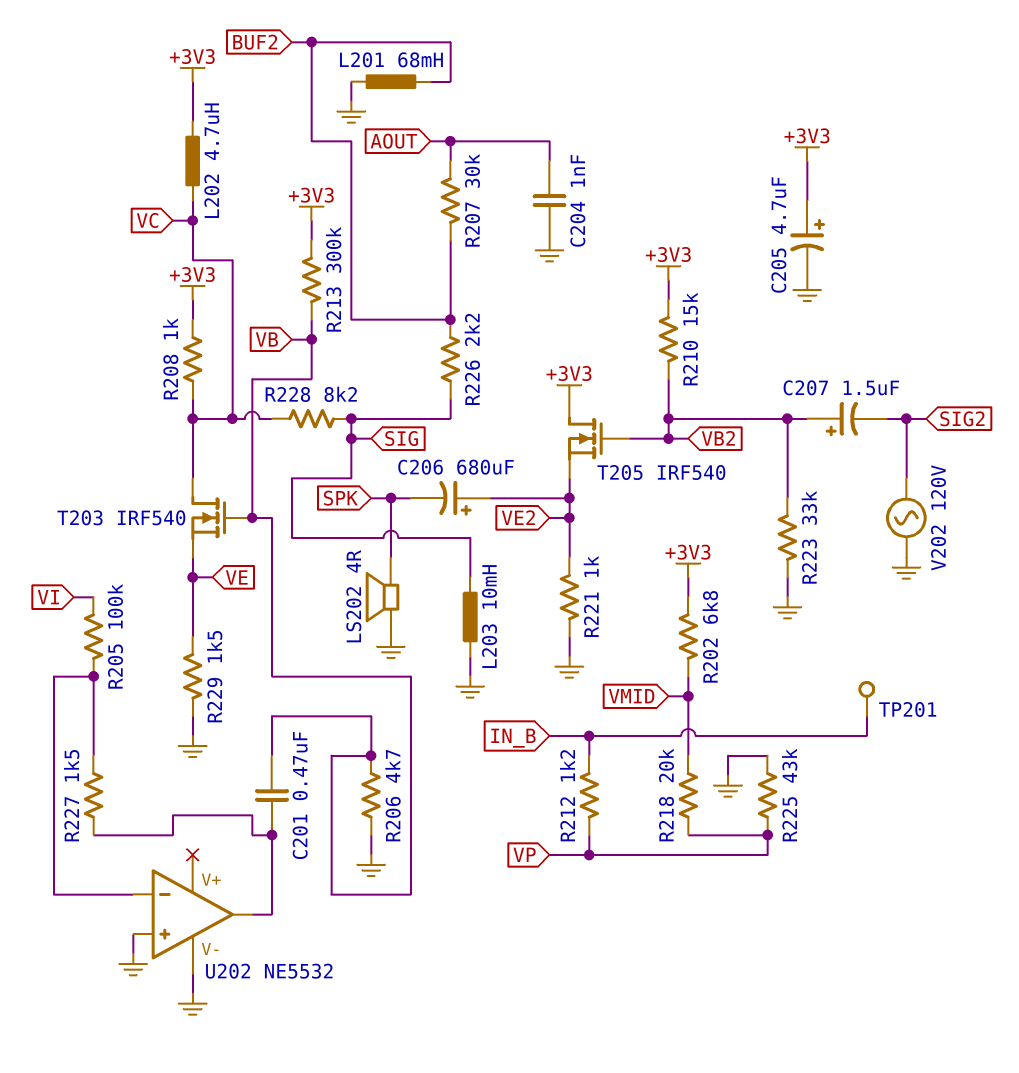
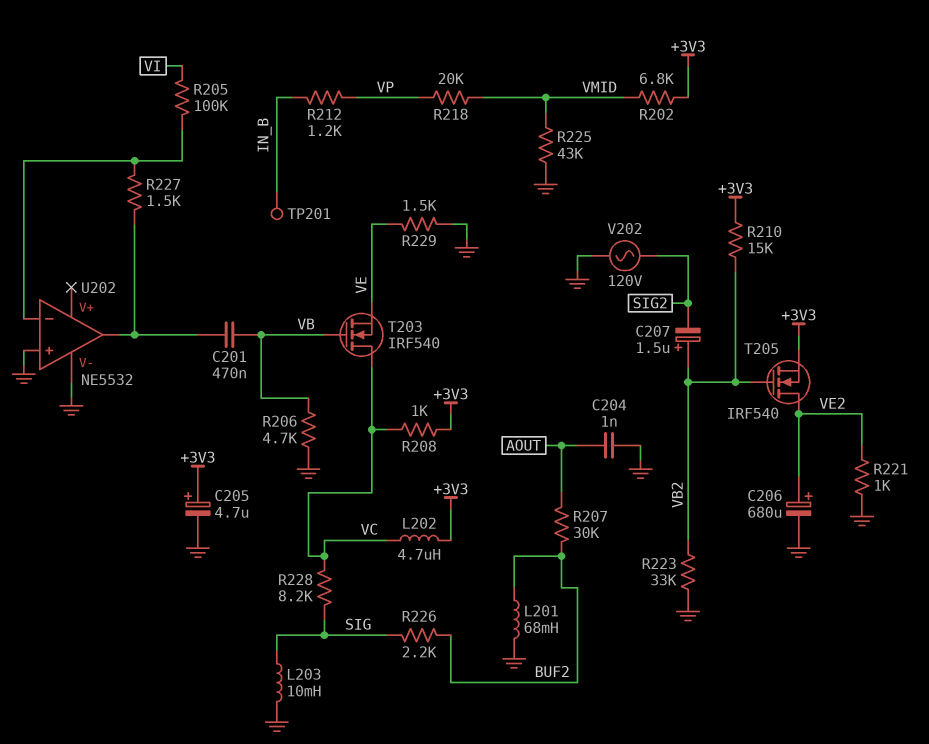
C206: 680uF (plus VE2, minus SPK) -> 680uF (plus VE2, minus GND)
LS202: speaker 4R (GND, SPK) -> none
R213: 300k (+3V3, VB) -> none
R225: 43k (GND, VP) -> 43k (GND, VMID)
T205: NMOS IRF540 (G VB2, D +3V3, S VE2) -> NMOS IRF540 (G VB2, D VE2, S +3V3)

